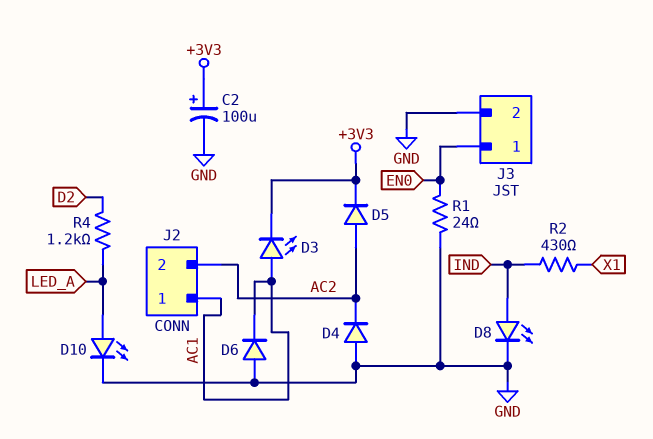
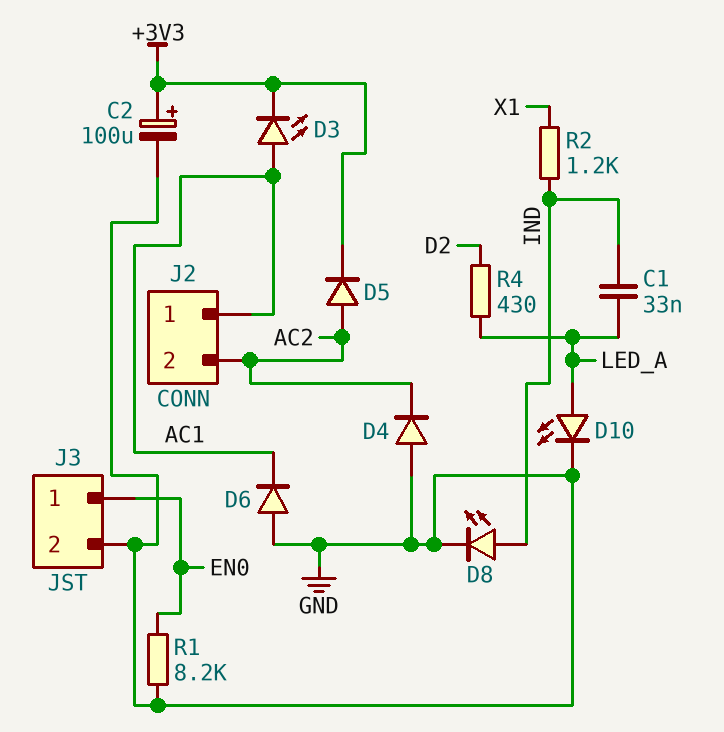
C1: none -> 33nF (IND, LED_A)
R1: 24 (EN0, GND) -> 8.2k (EN0, GND)
R2: 430 (IND, X1) -> 1.2k (IND, X1)
R4: 1.2k (D2, LED_A) -> 430 (D2, LED_A)

